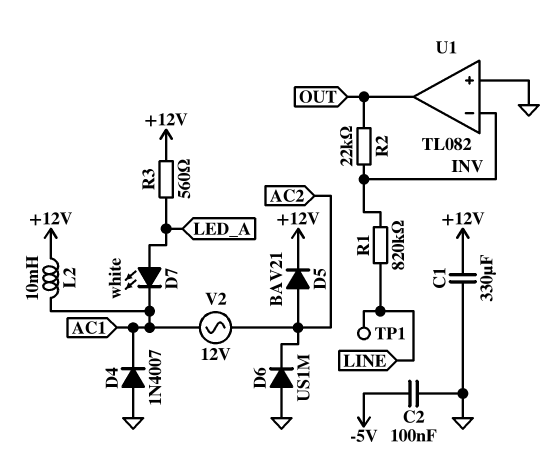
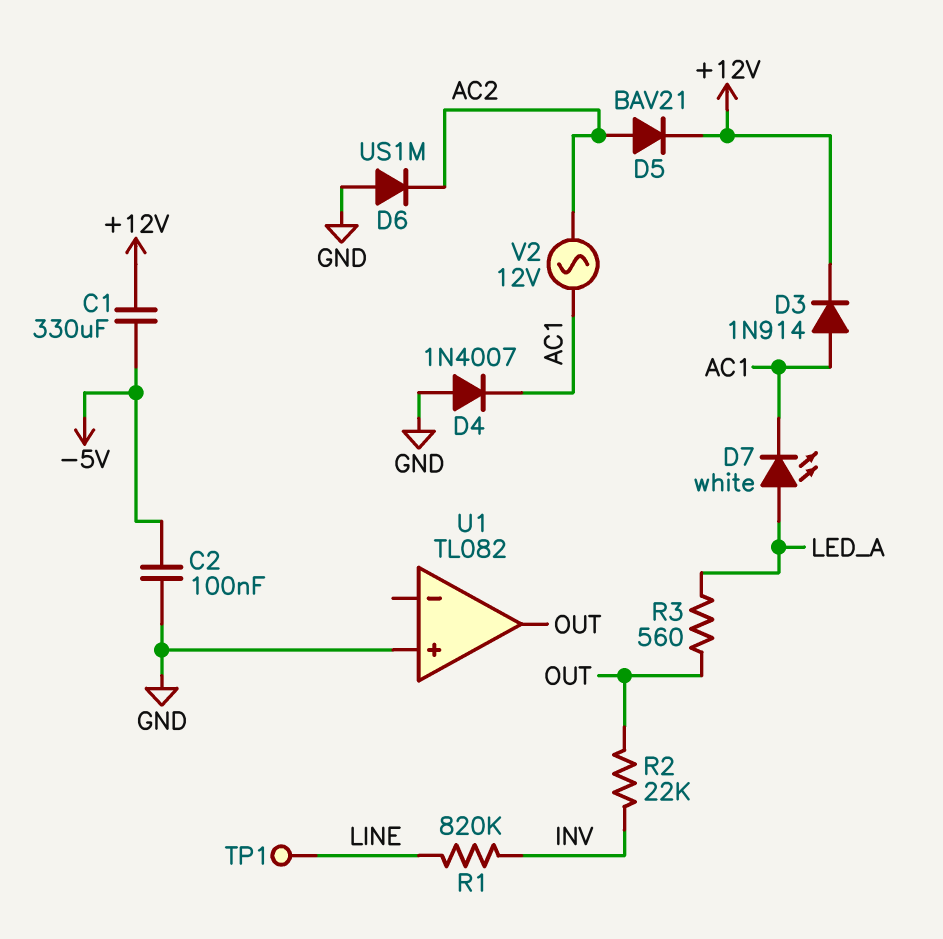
C1: 330uF (+12V, GND) -> 330uF (+12V, -5V)
D3: none -> diode 1N914 (A AC1, K +12V)
L2: 10mH (+12V, AC1) -> none
R3: 560 (+12V, LED_A) -> 560 (LED_A, OUT)
U1 pin in-: INV -> none

